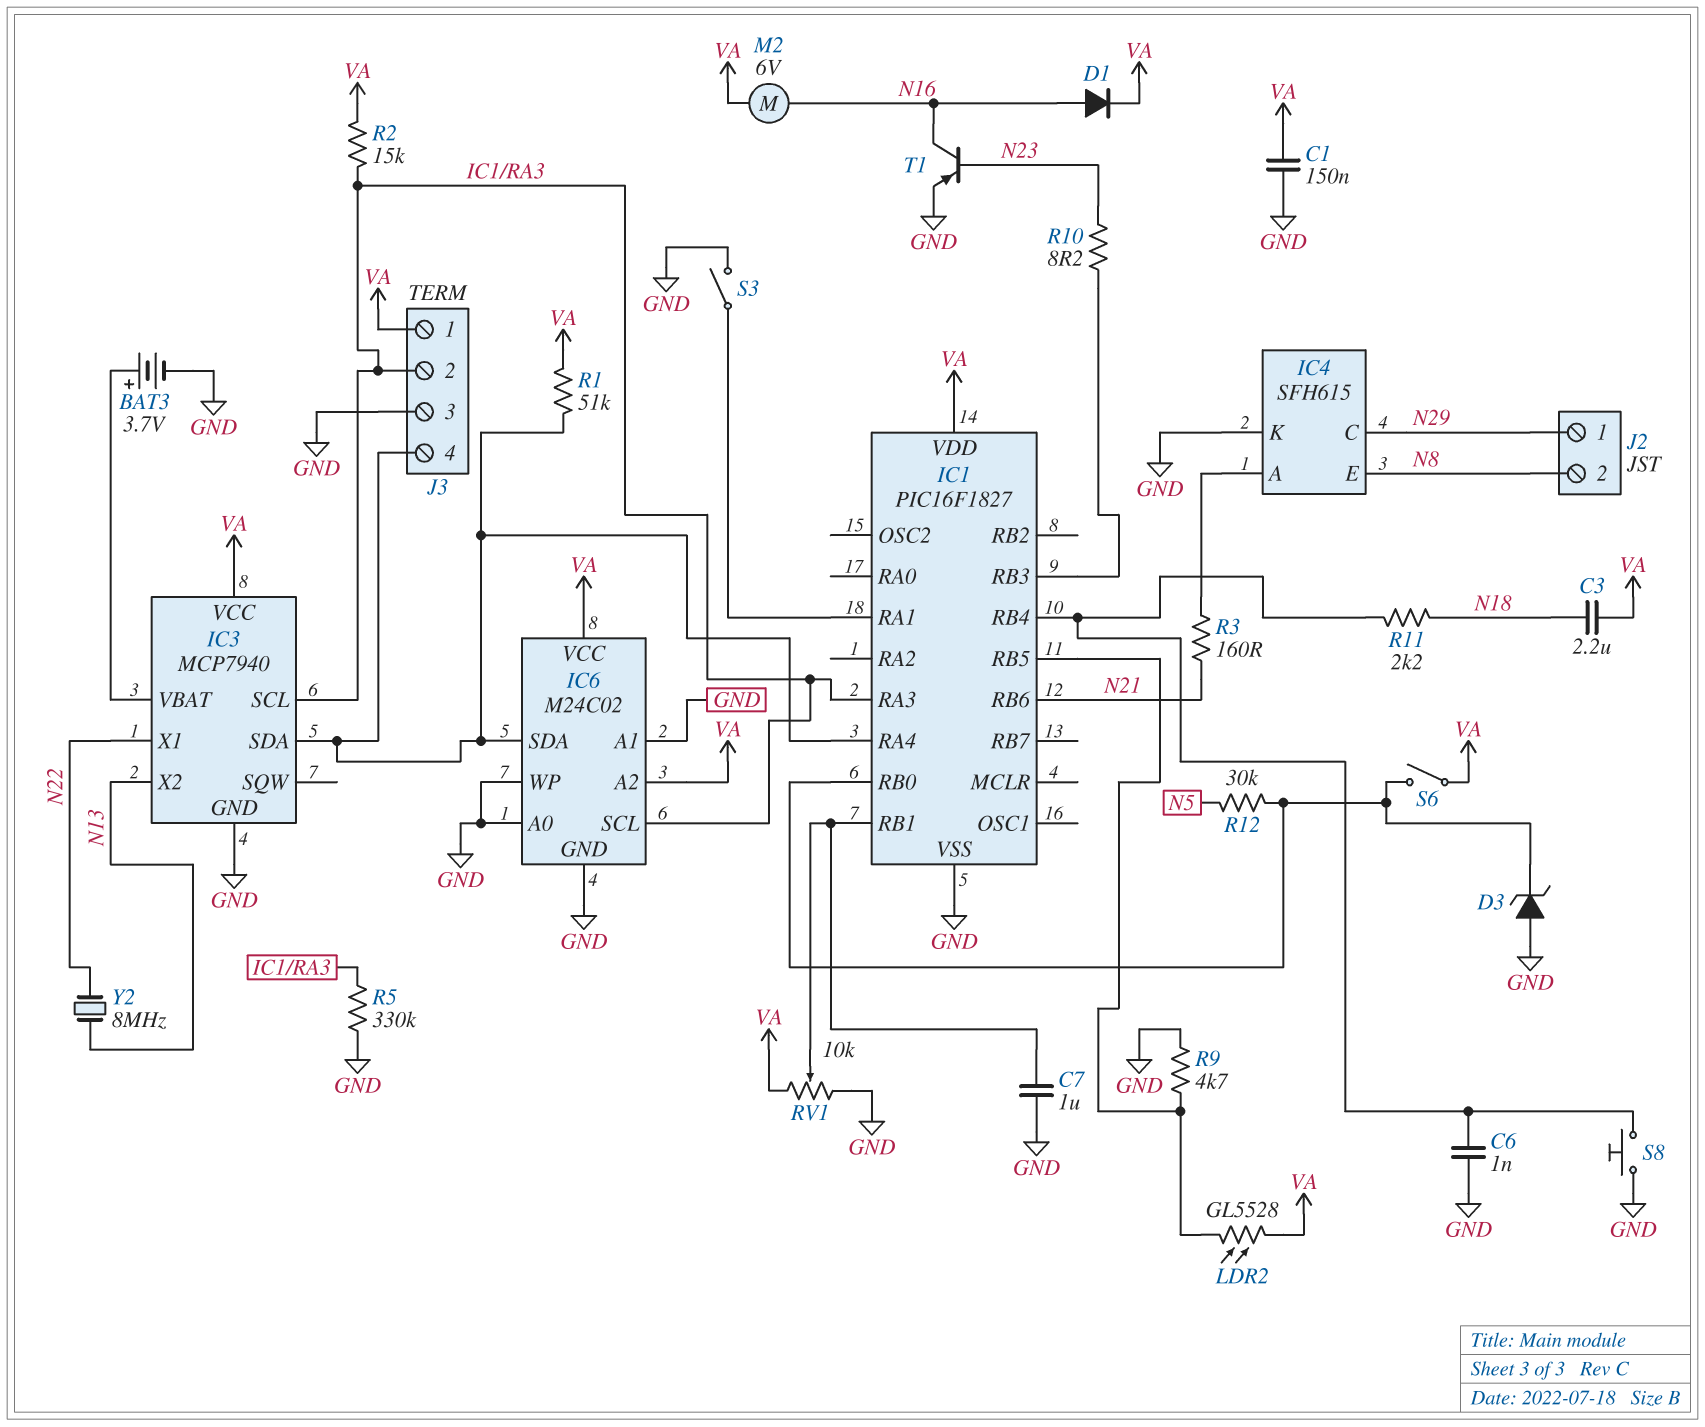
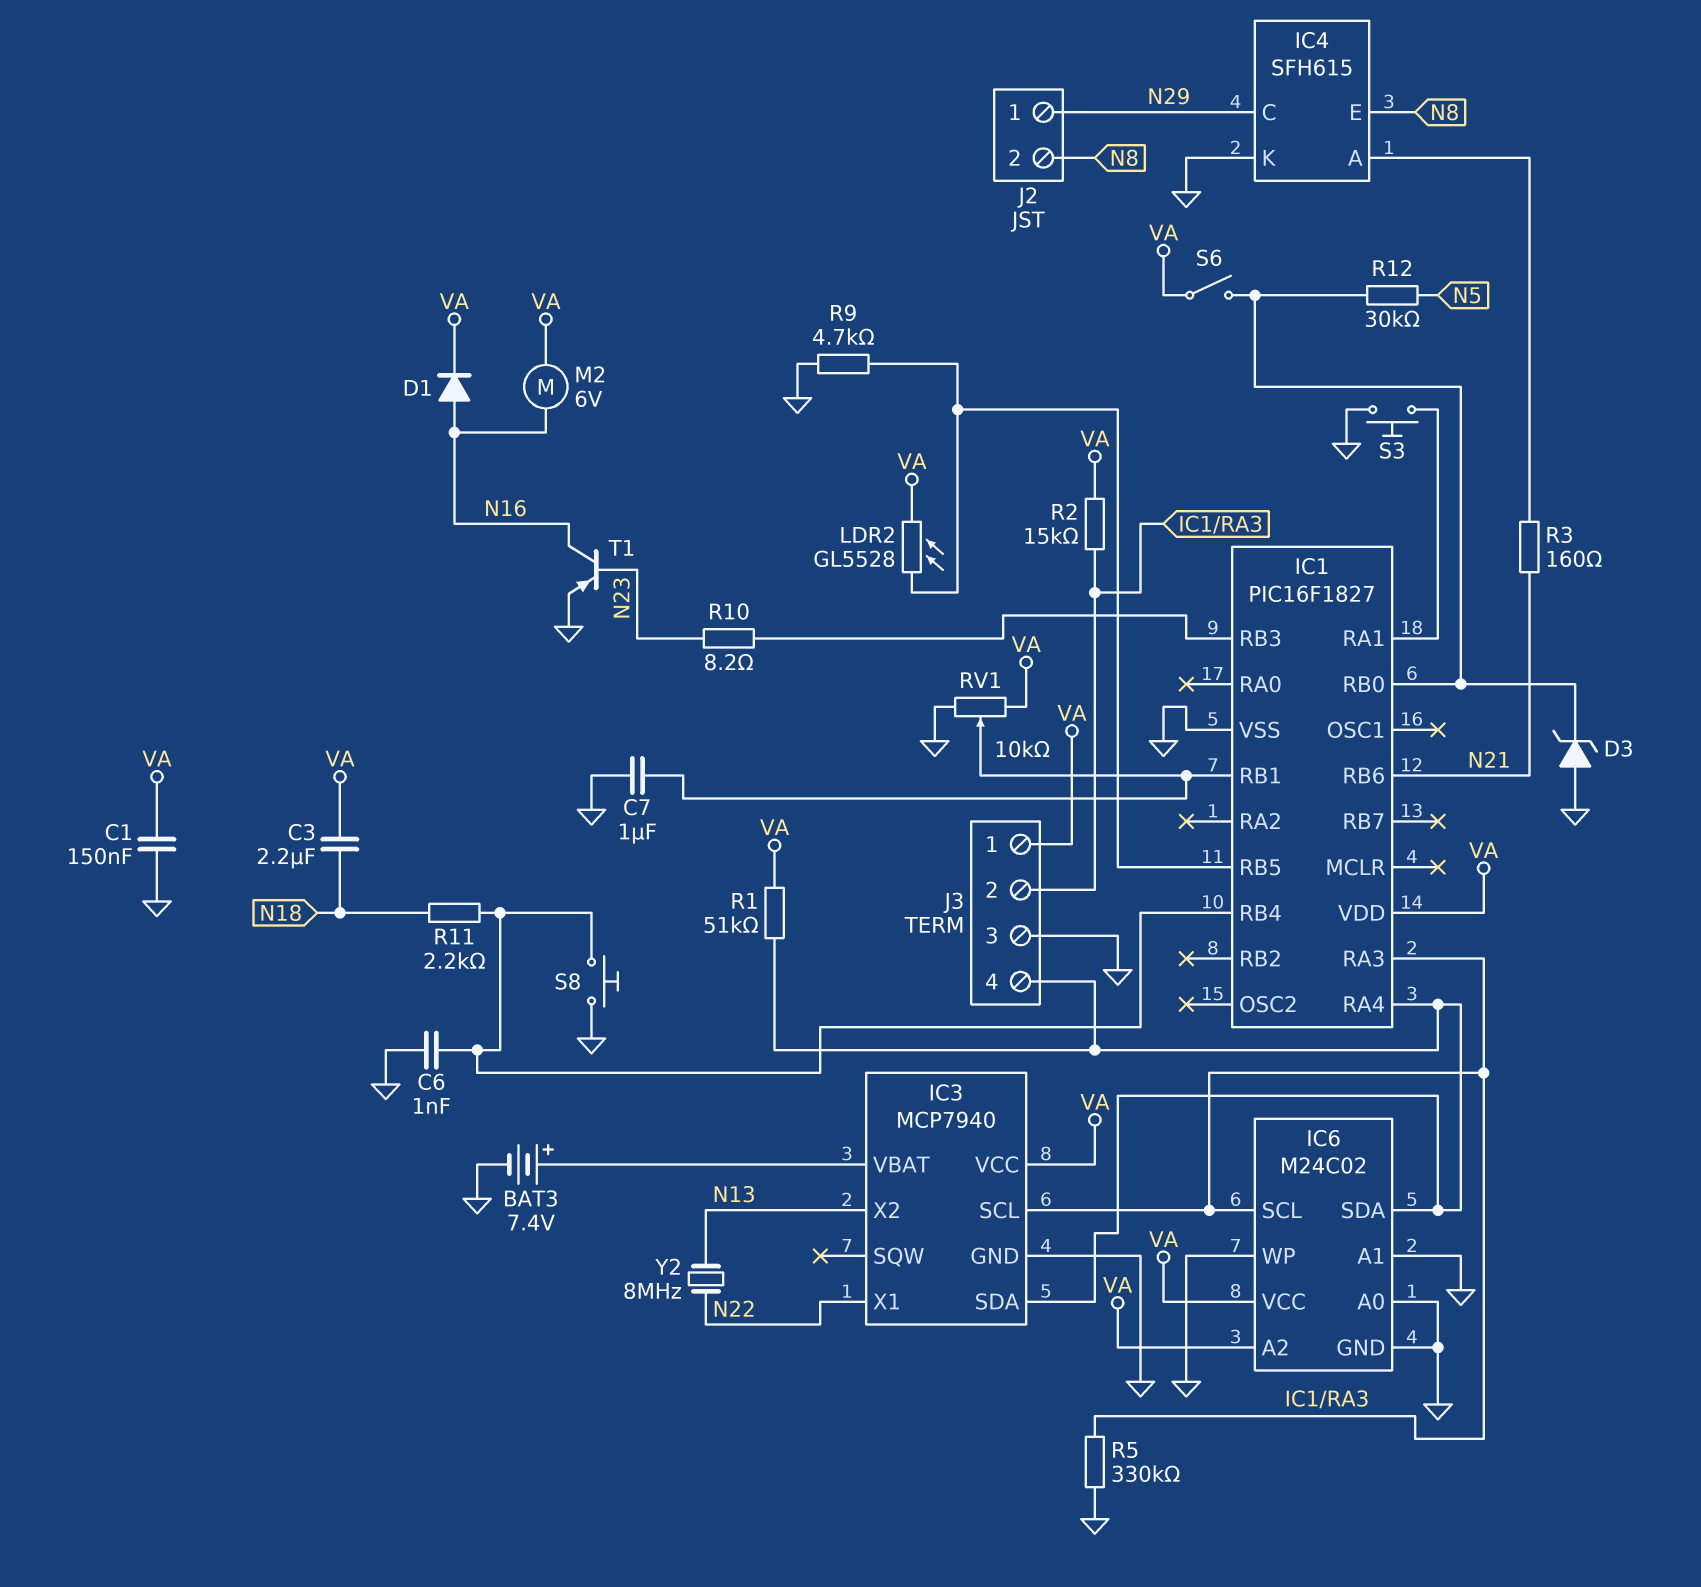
BAT3: 3.7V (plus IC3/VBAT, minus GND) -> 7.4V (plus IC3/VBAT, minus GND)
S3: switch (GND, IC1/RA1) -> button (GND, IC1/RA1)

